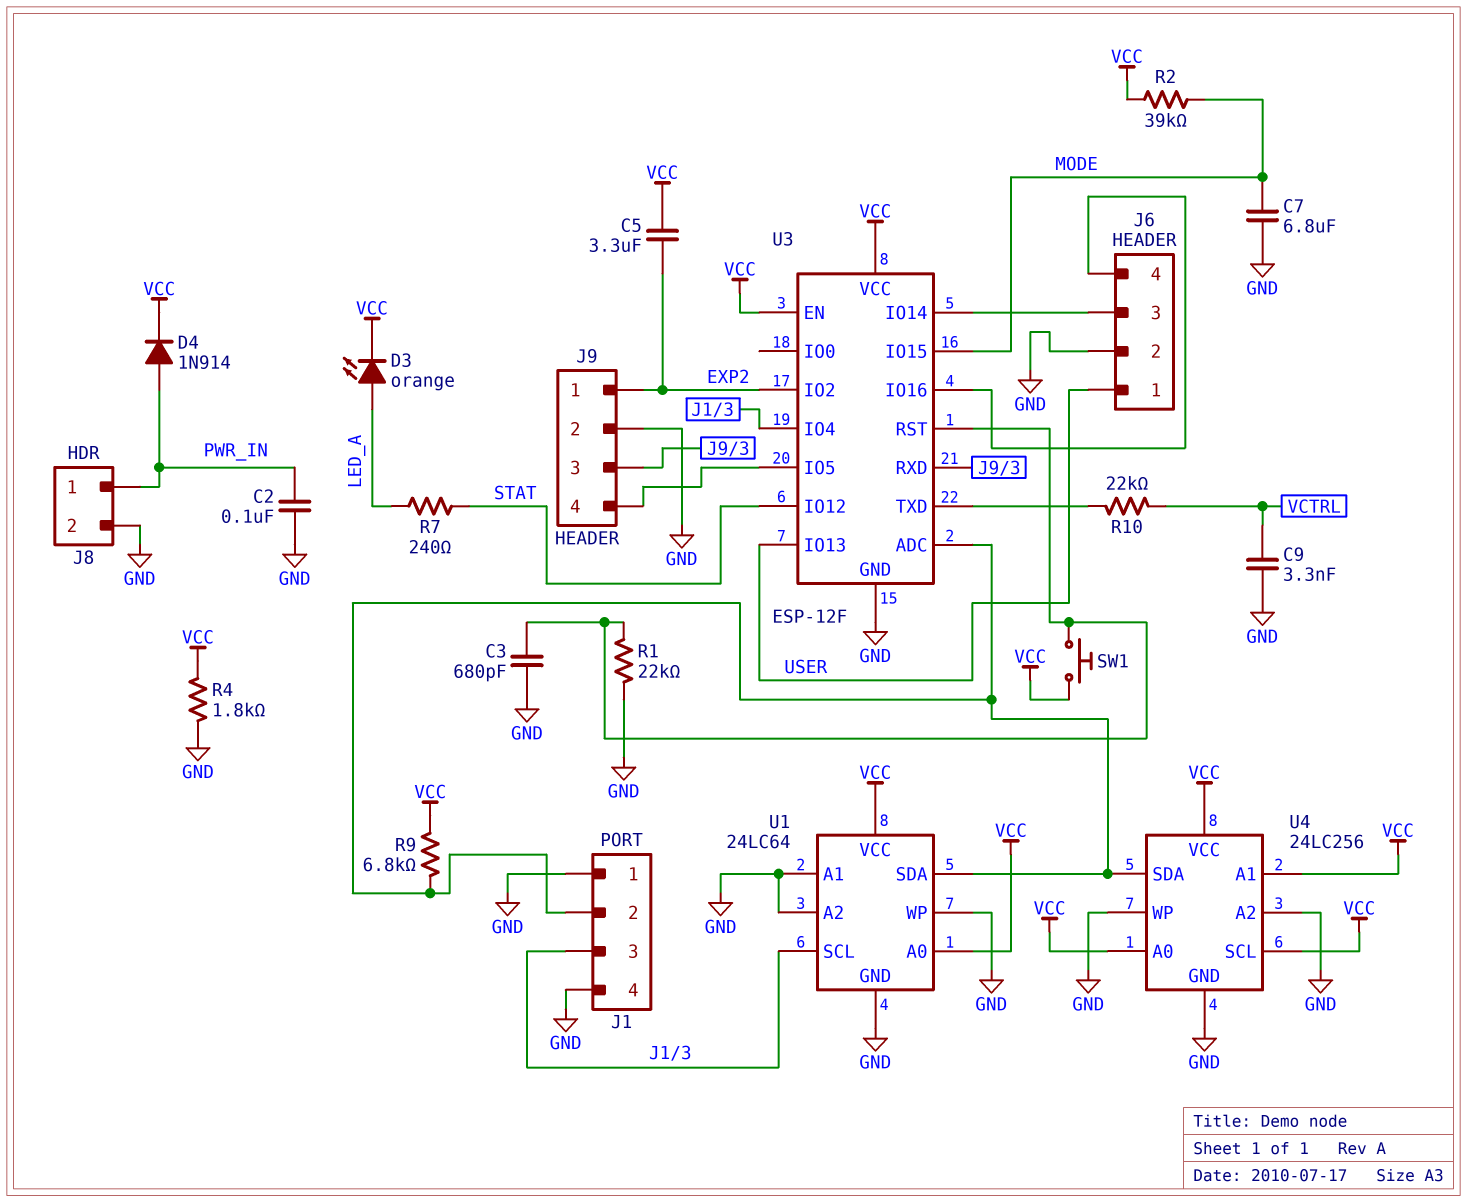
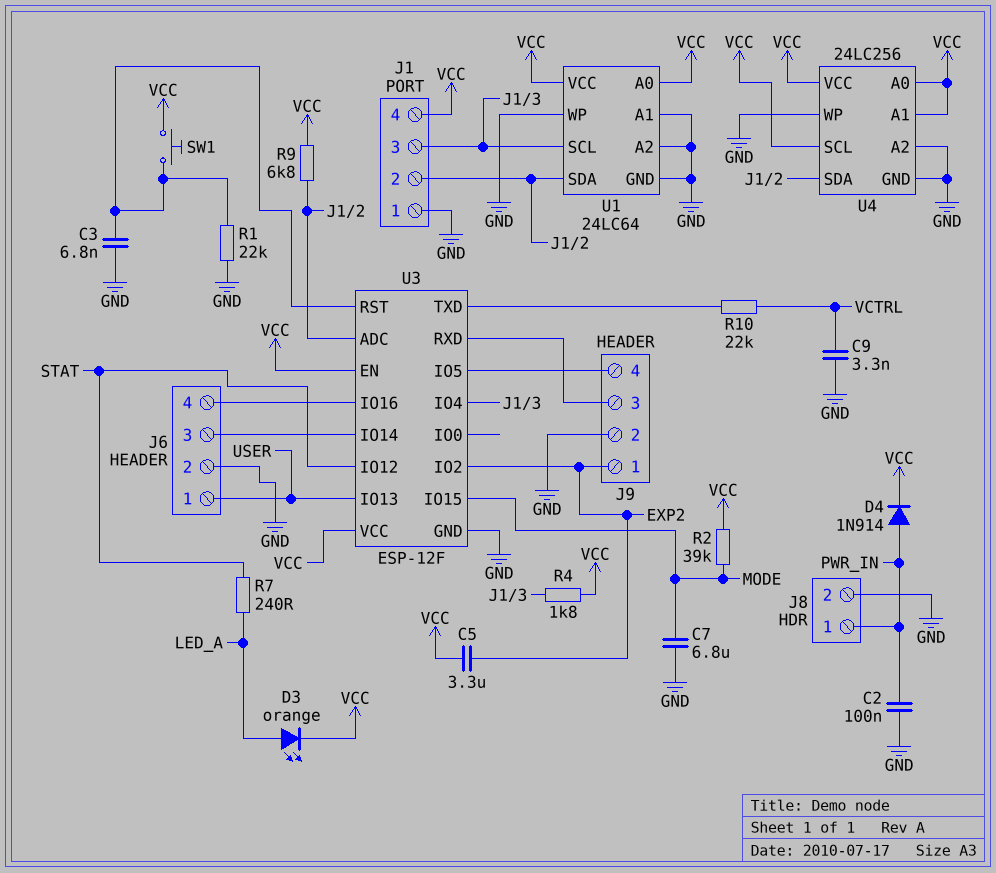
C3: 680pF (GND, U3/RST) -> 6.8nF (GND, U3/RST)
J1 pin 4: GND -> VCC
R4: 1.8k (GND, VCC) -> 1.8k (J1/3, VCC)

